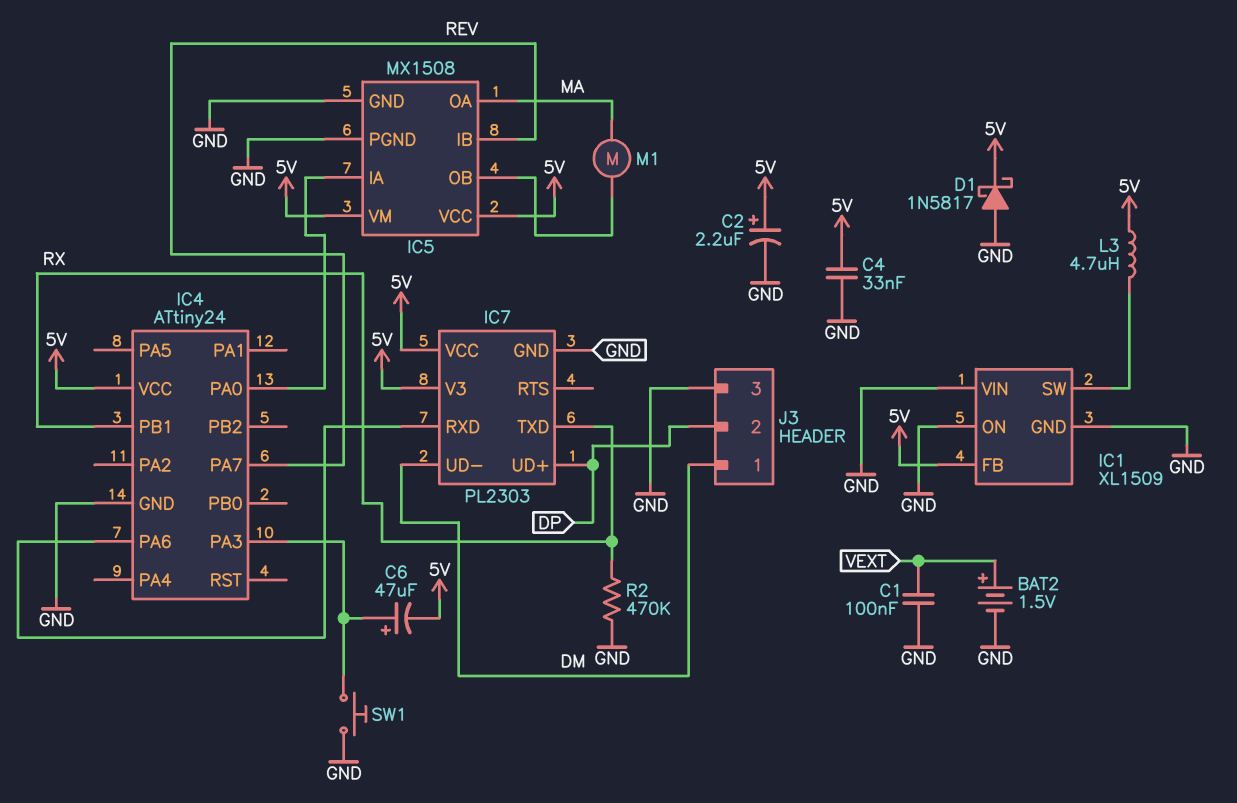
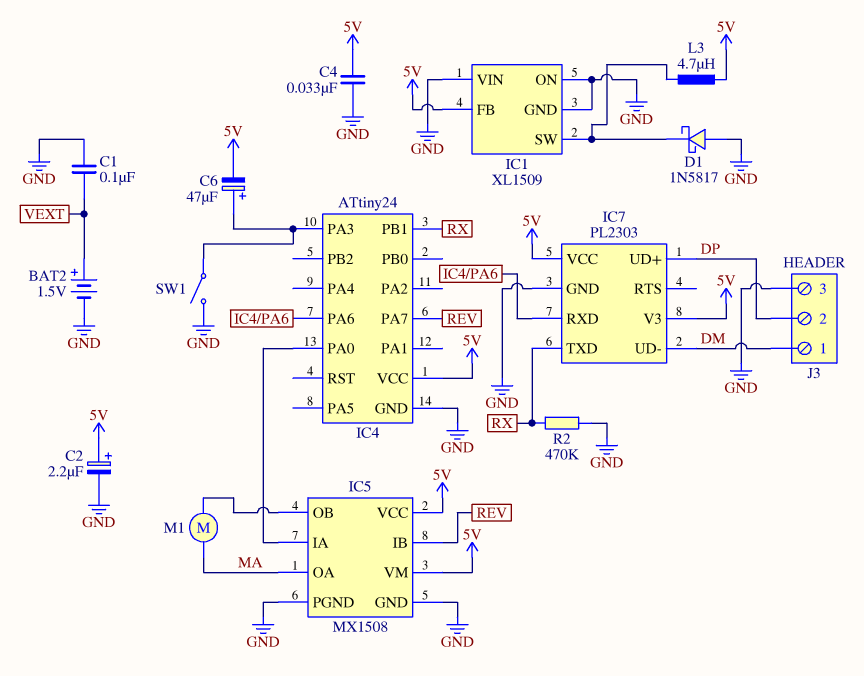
D1: schottky 1N5817 (A GND, K 5V) -> schottky 1N5817 (A GND, K IC1/SW)
SW1: button (GND, IC4/PA3) -> switch (GND, IC4/PA3)

